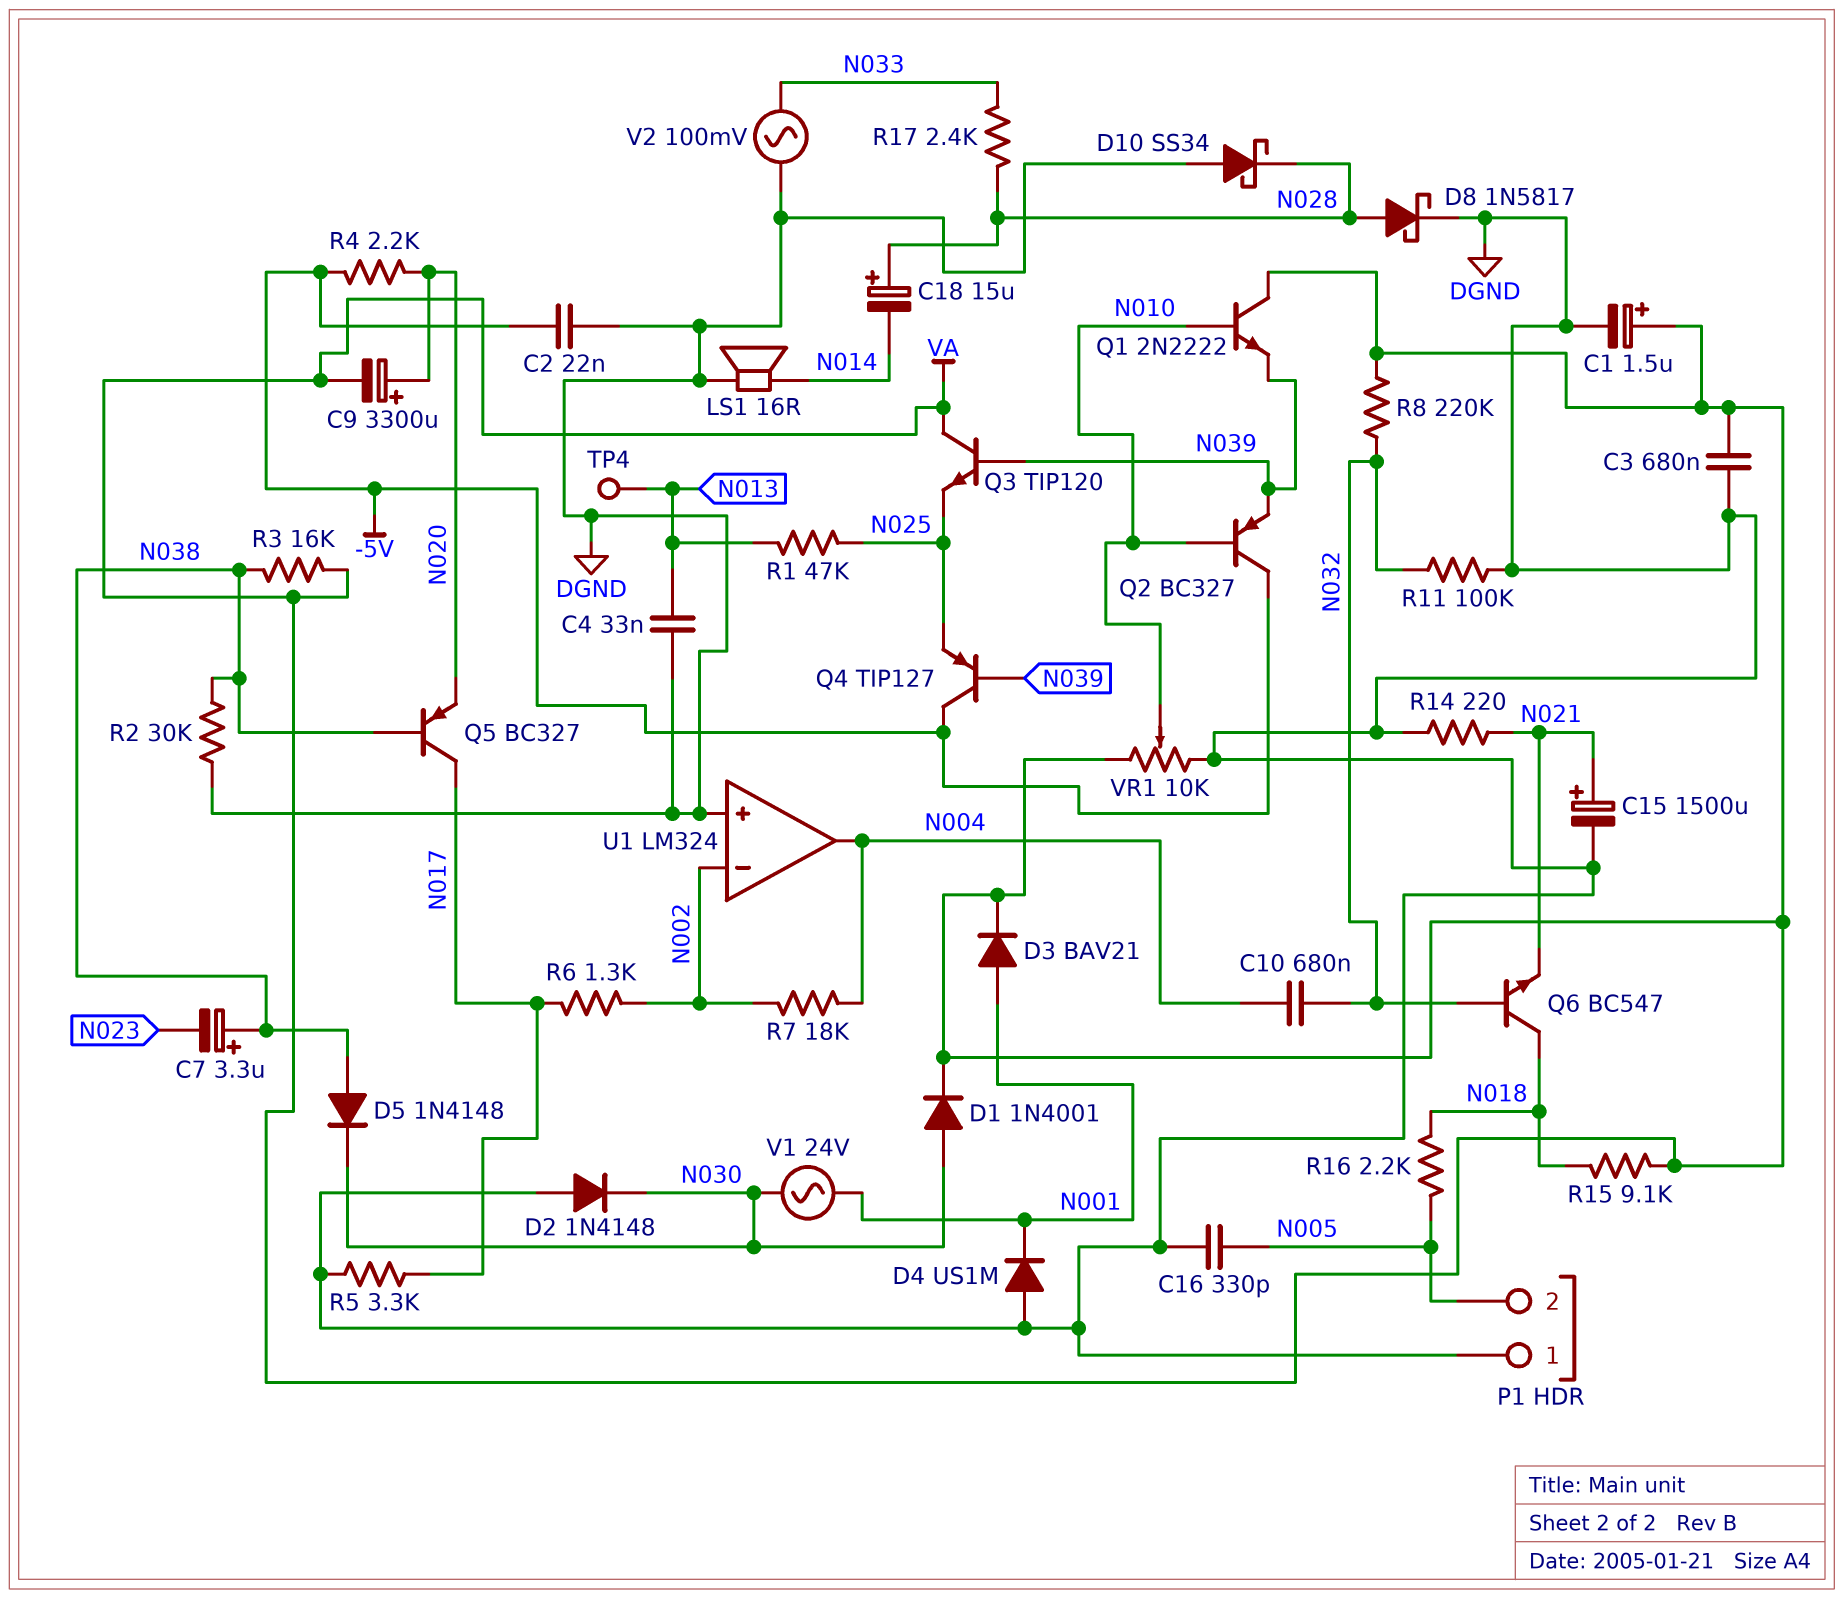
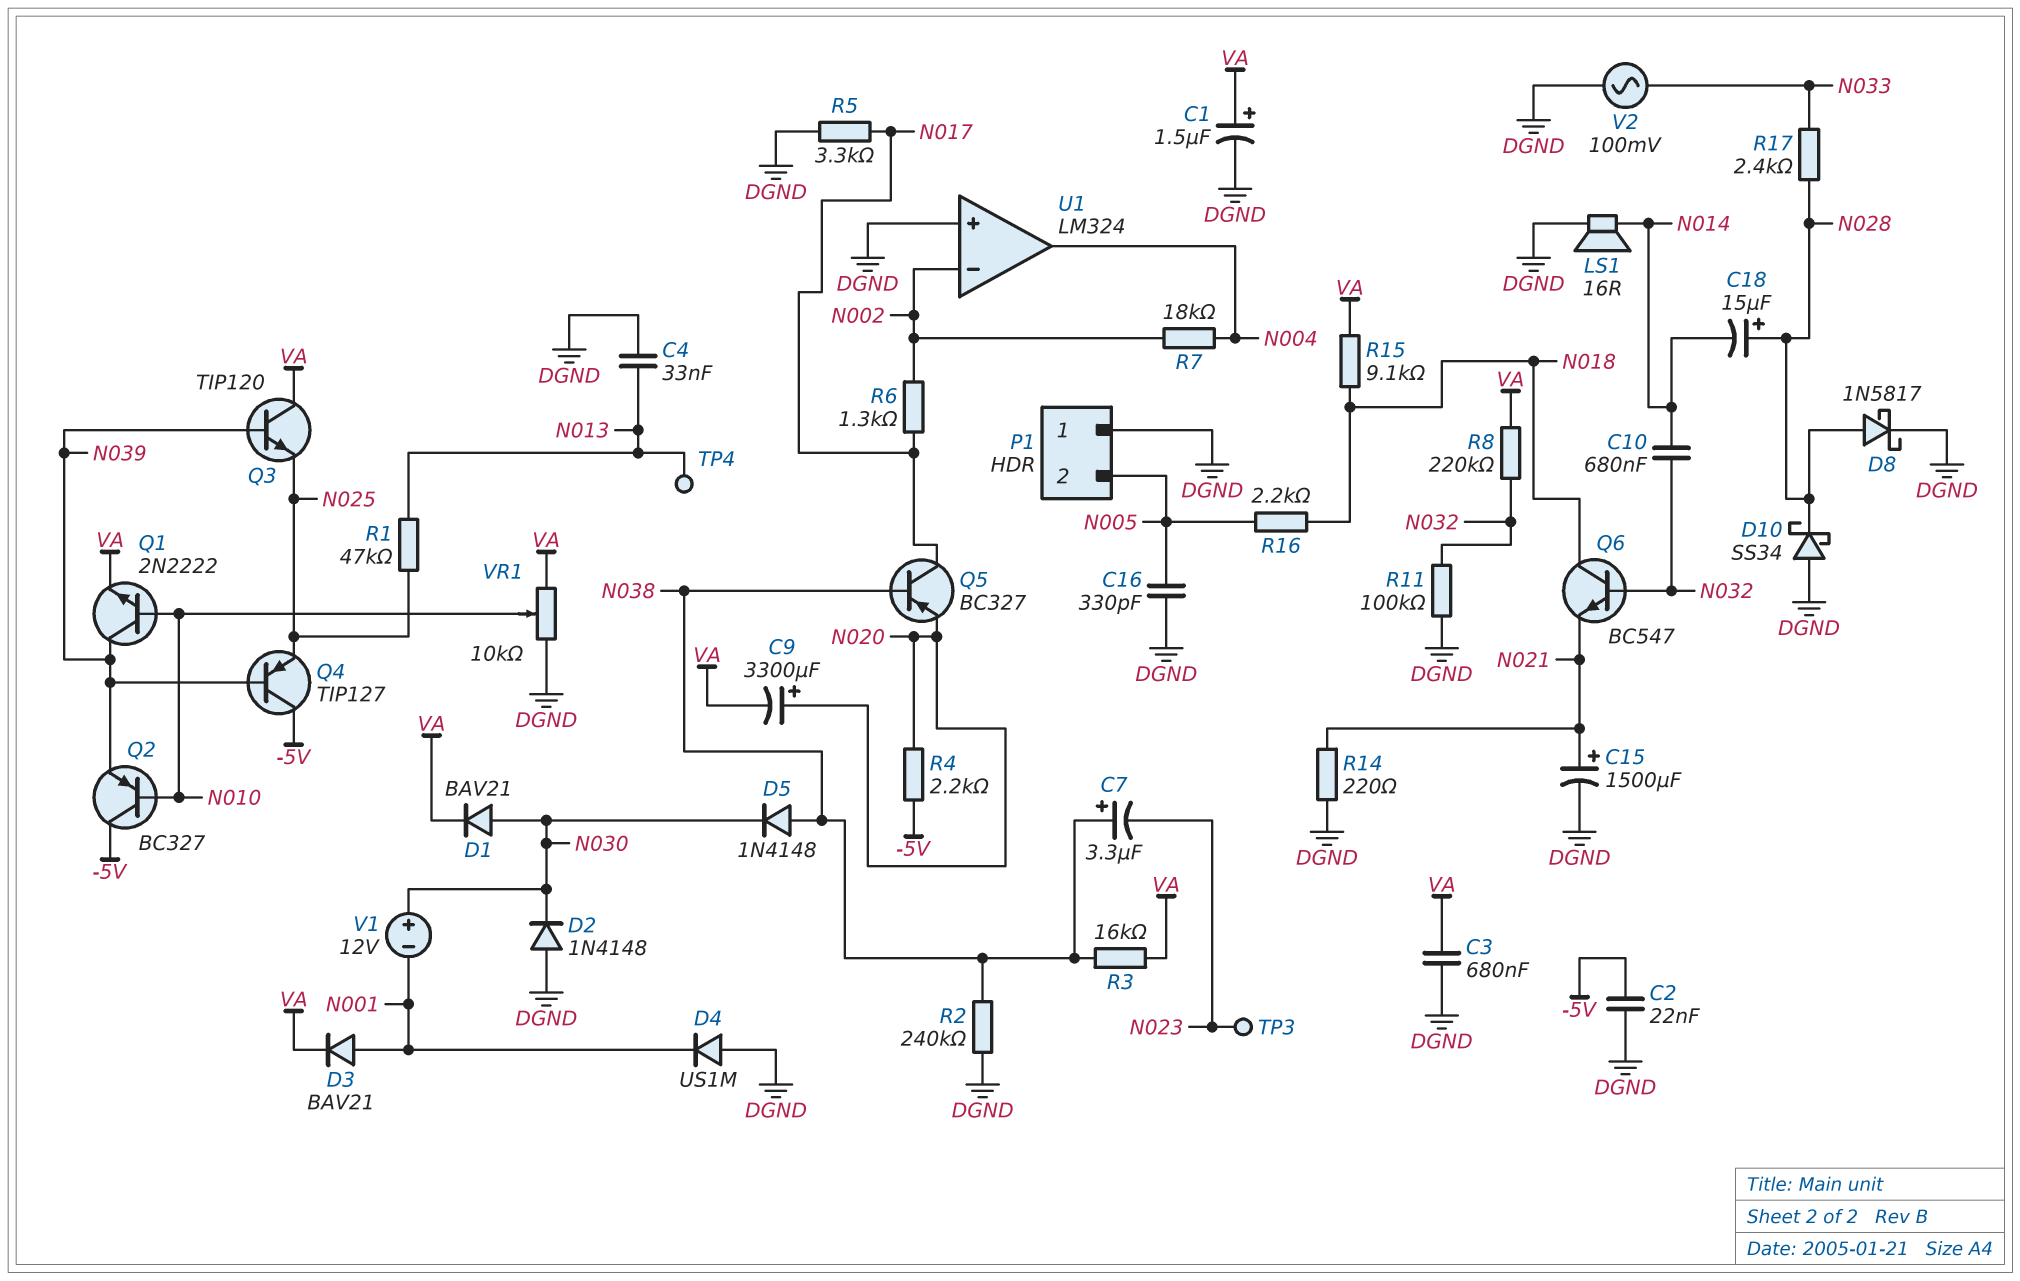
C10: 680nF (N004, N032) -> 680nF (N014, N032)
D1: diode 1N4001 (A N030, K VA) -> diode BAV21 (A N030, K VA)
Q1: NPN 2N2222 (B N010, C VA, E N039) -> NPN 2N2222 (B N010, C N039, E VA)
R2: 30k (DGND, N038) -> 240k (DGND, N038)
TP3: none -> test point (N023)
V1: AC 24V (N001, N030) -> 12V (plus N030, minus N001)

